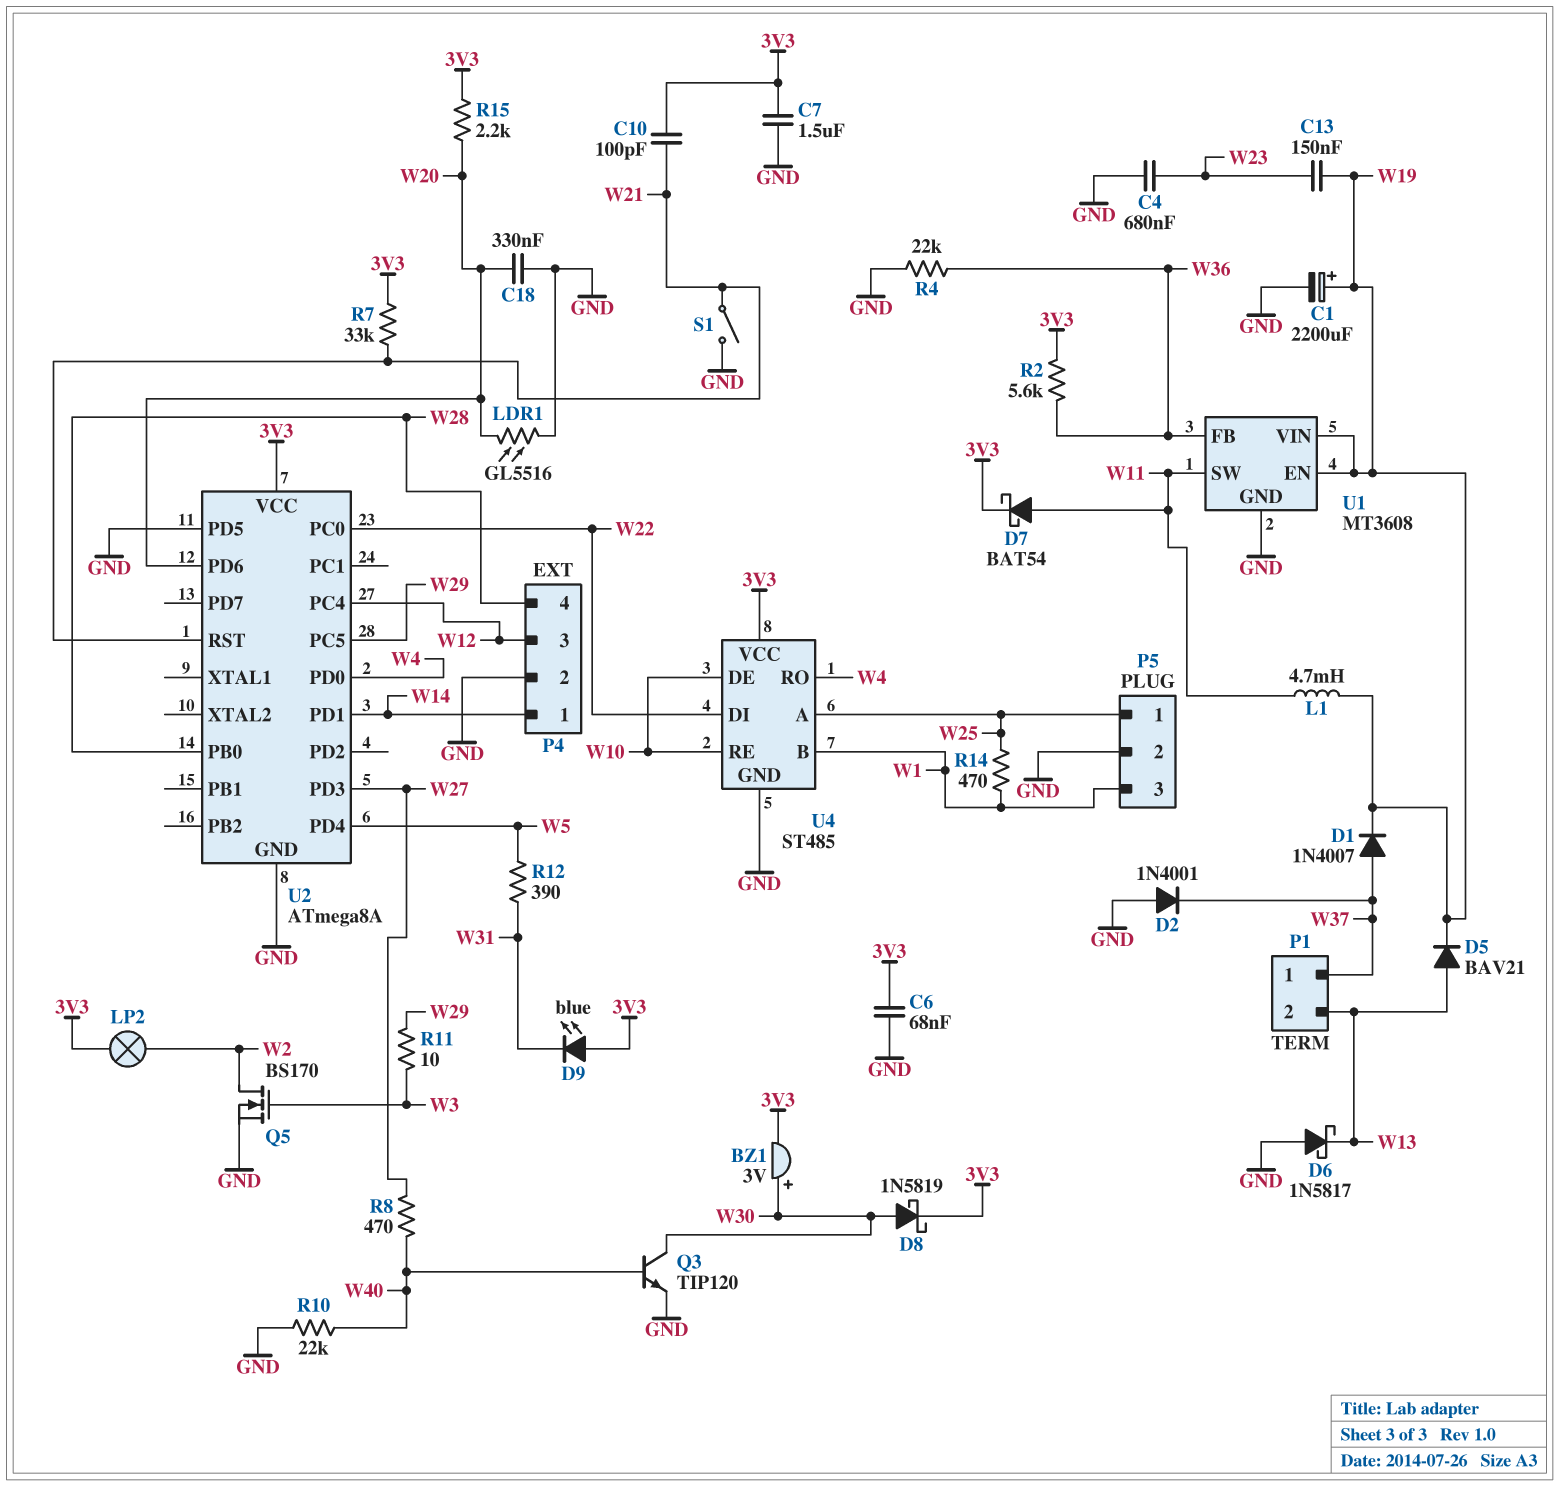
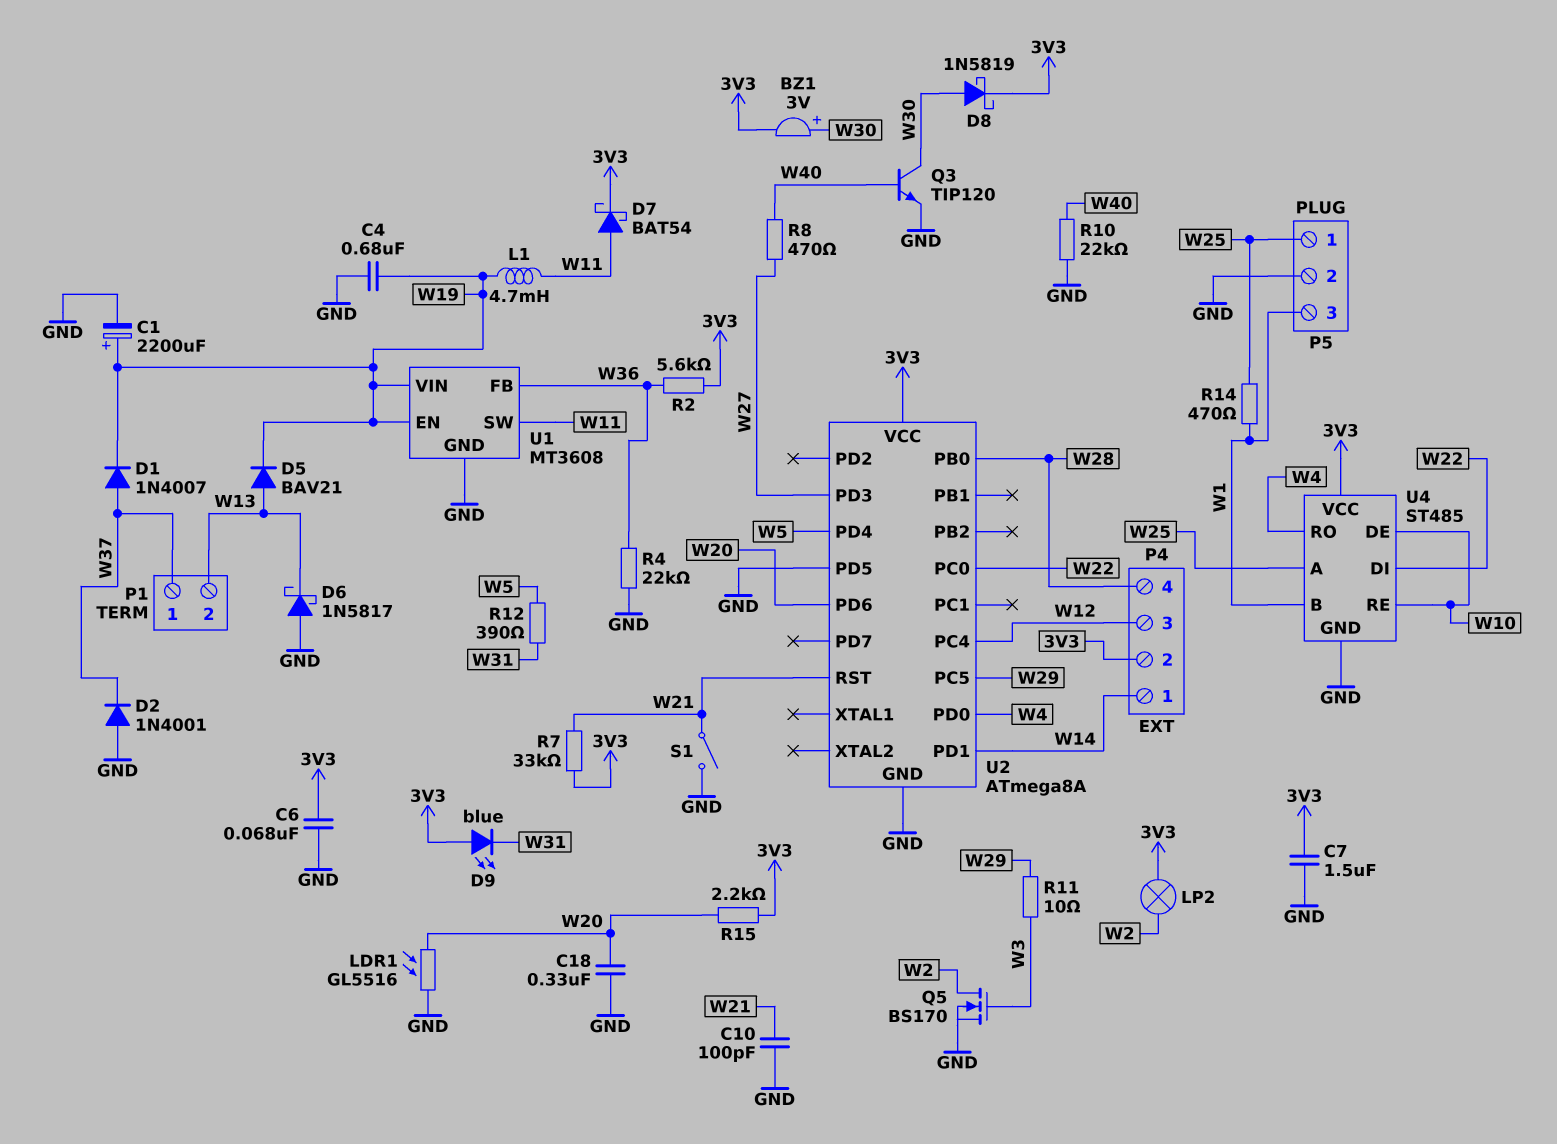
C4: 680nF (GND, W23) -> 680nF (GND, W19)
C10: 100pF (3V3, W21) -> 100pF (GND, W21)
C13: 150nF (W19, W23) -> none
P4 pin 2: GND -> 3V3

